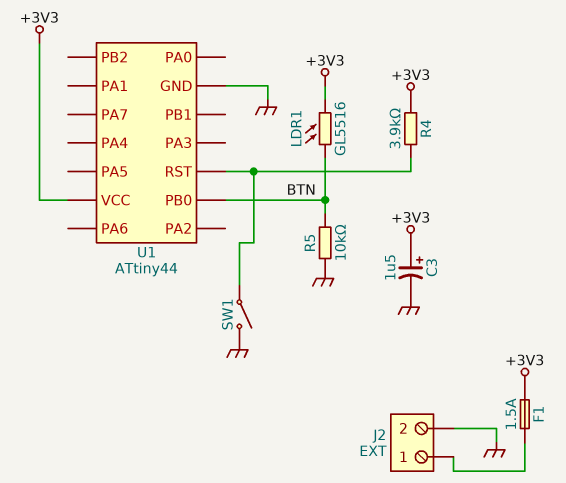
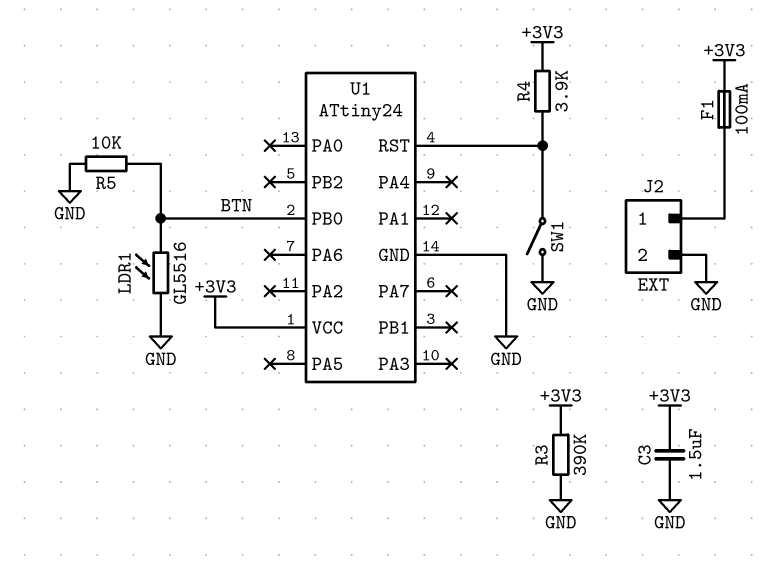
C3: 1.5uF (plus +3V3, minus GND) -> 1.5uF (+3V3, GND)
F1: 1.5A (+3V3, J2/1) -> 100mA (+3V3, J2/1)
LDR1: GL5516 (+3V3, BTN) -> GL5516 (BTN, GND)
R3: none -> 390k (+3V3, GND)
U1: ATtiny44 -> ATtiny24

